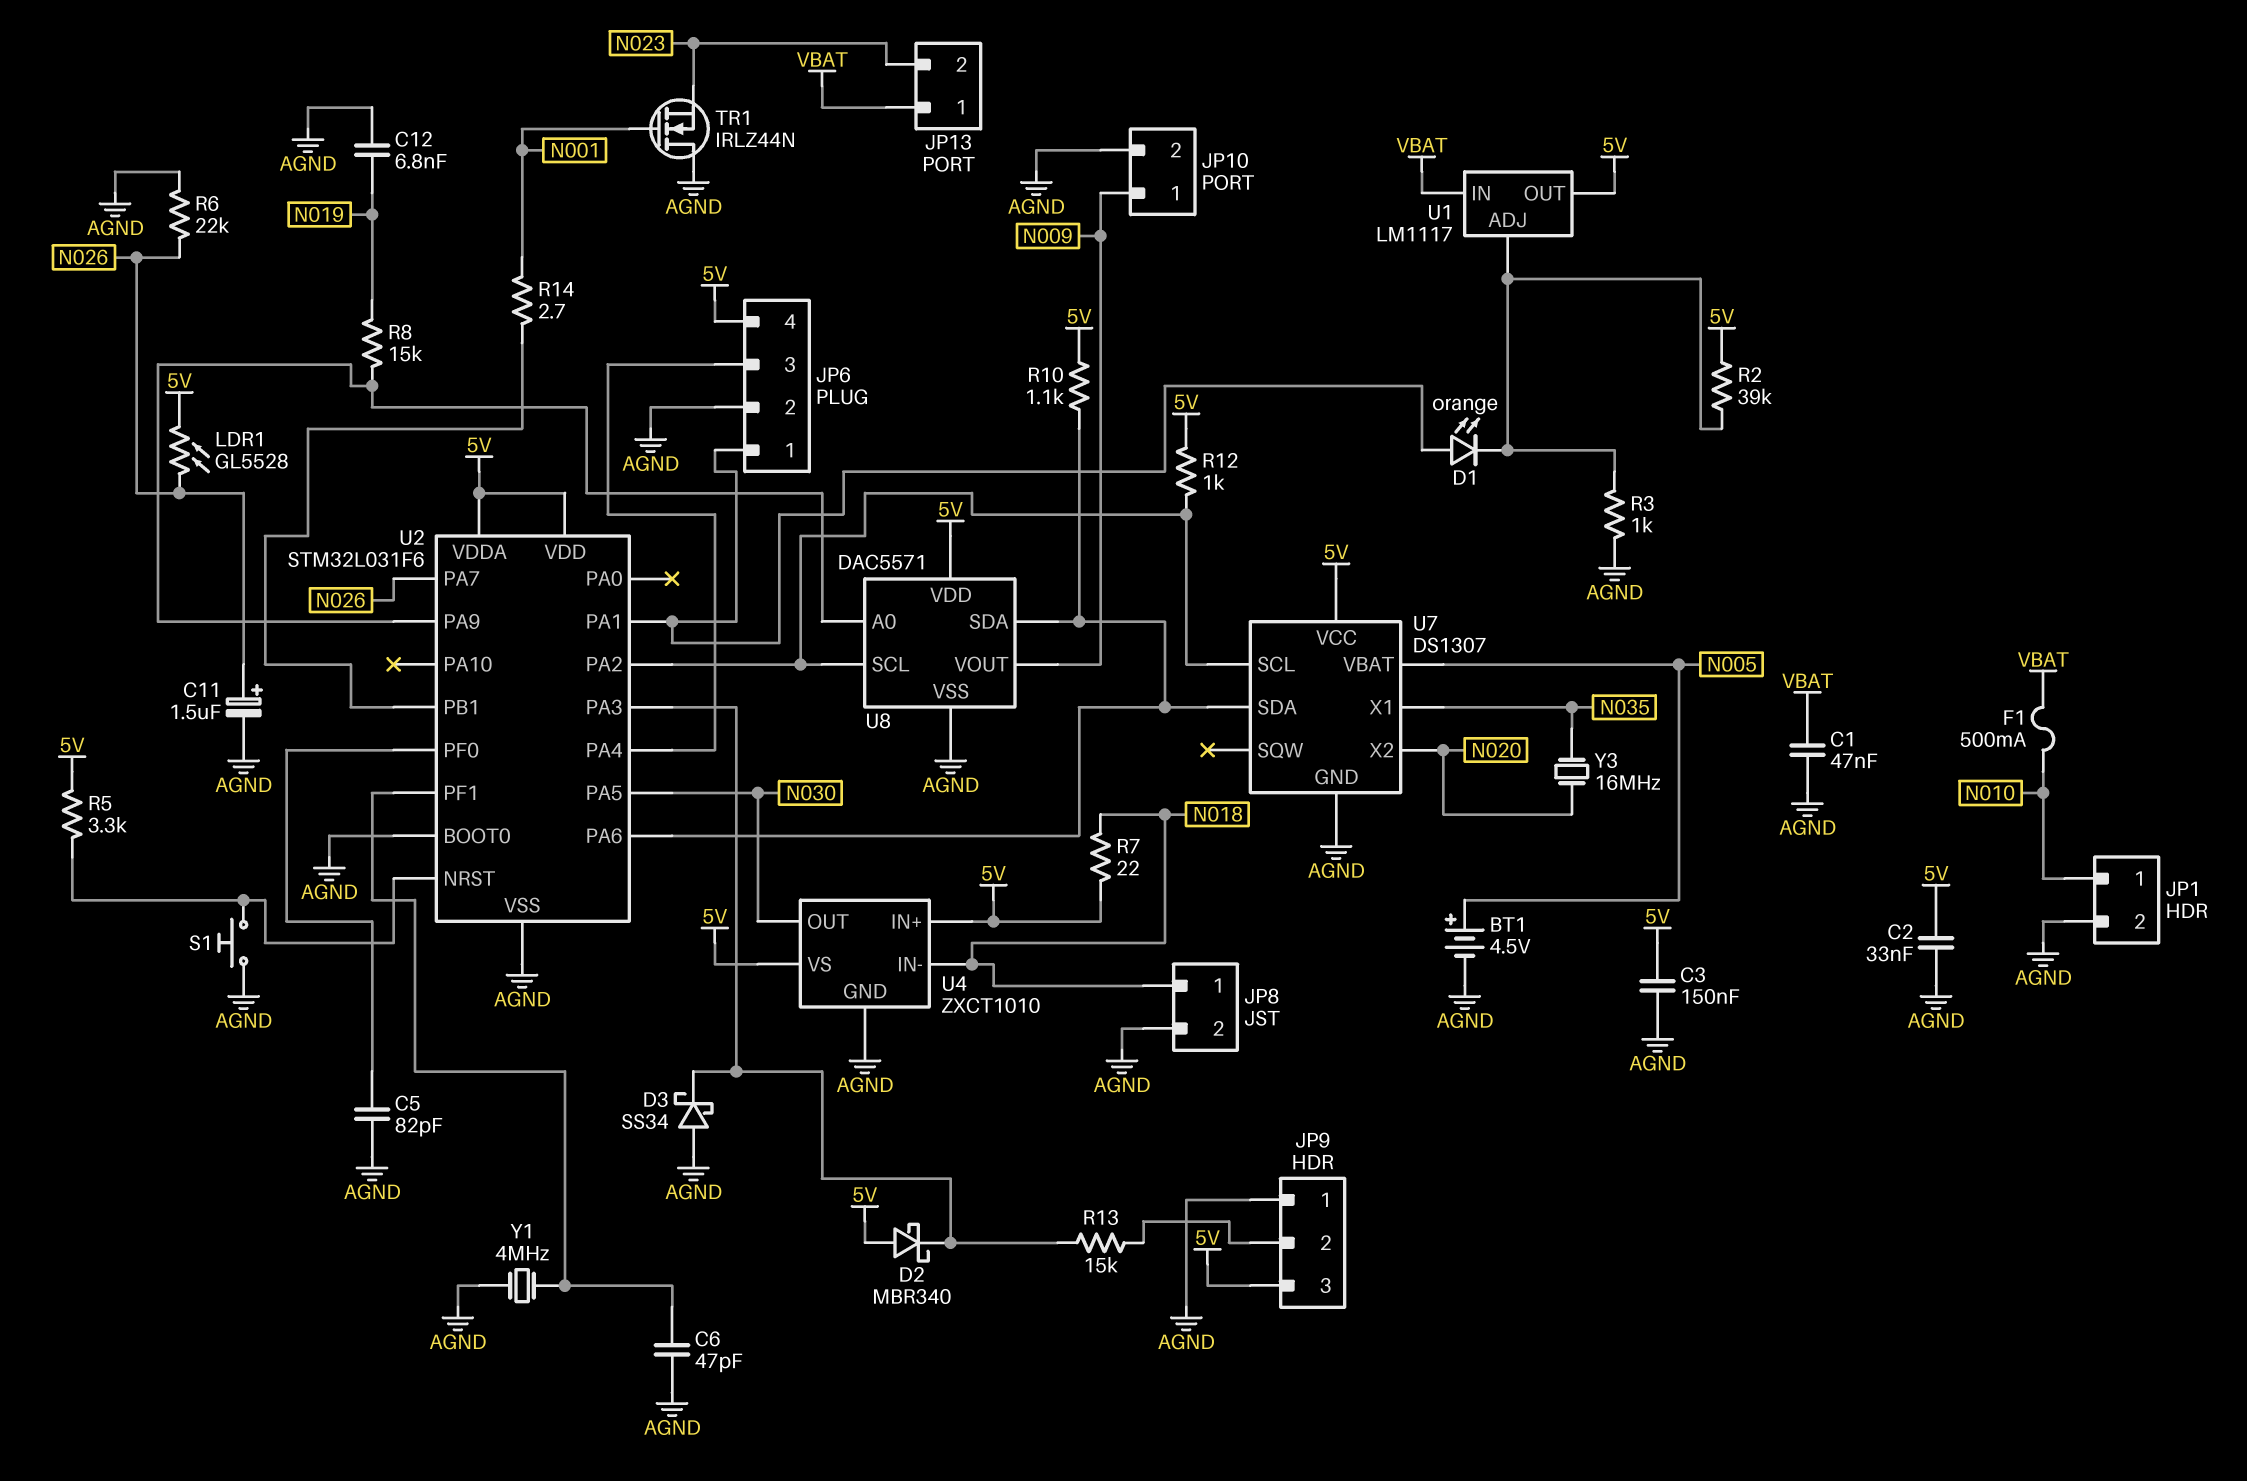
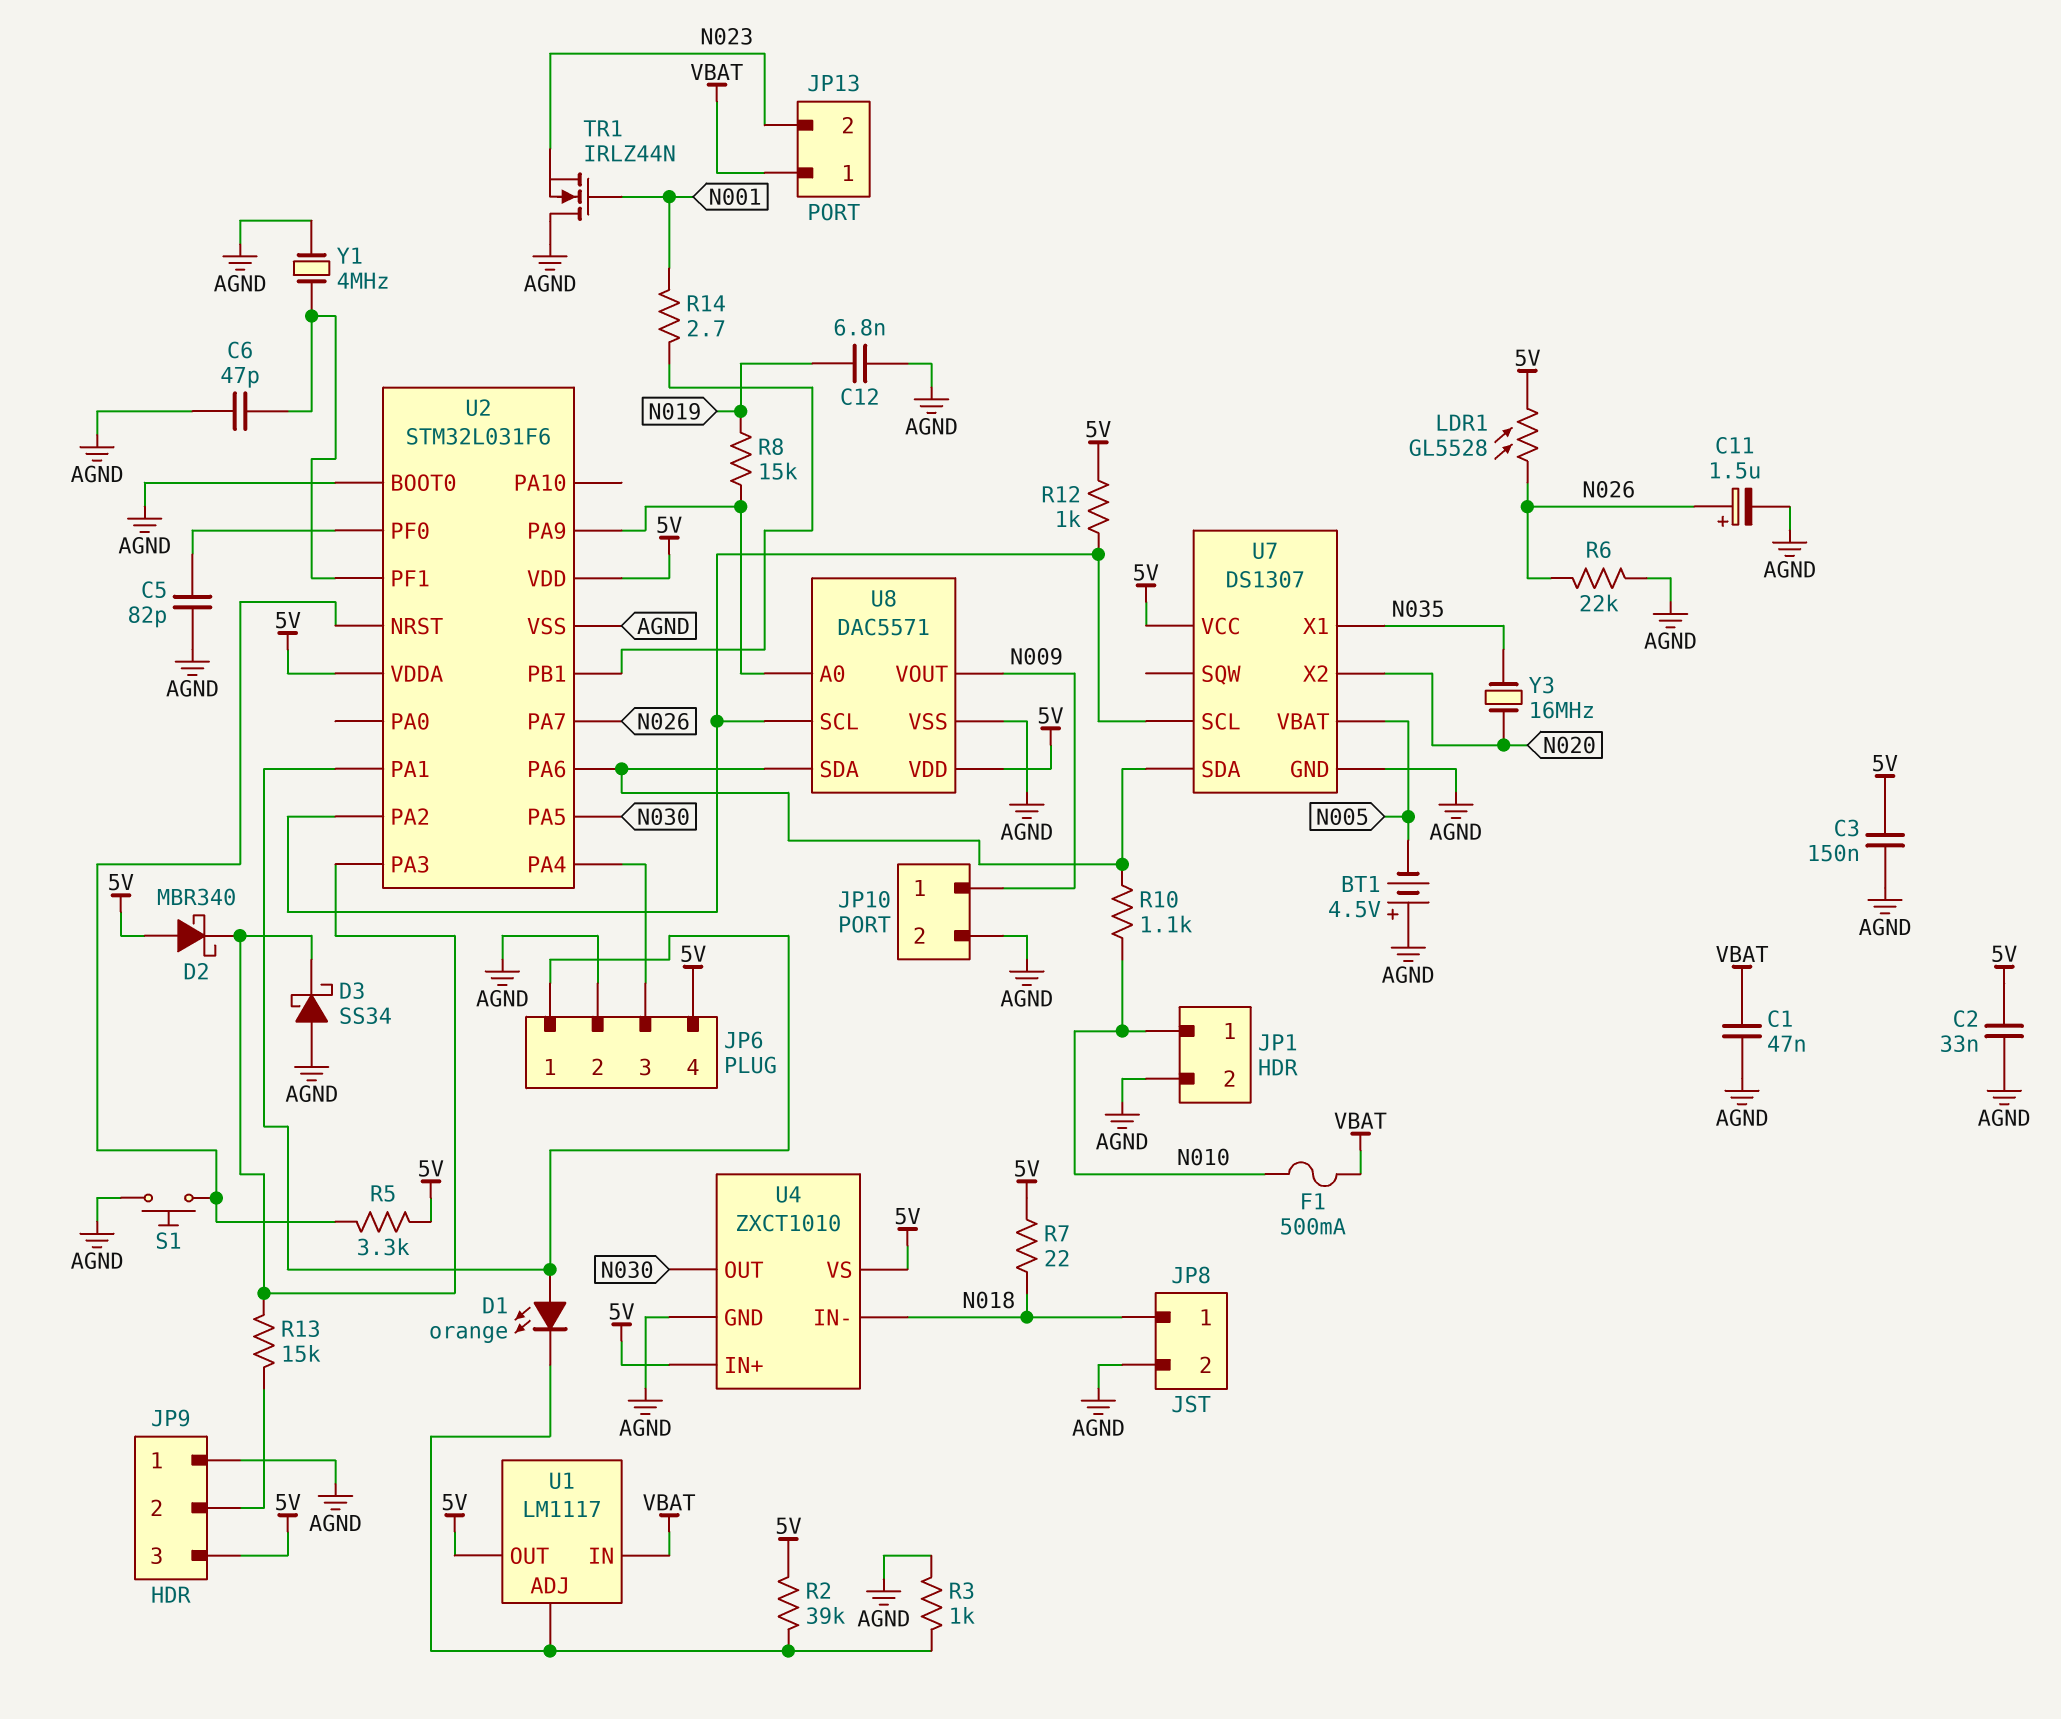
BT1: 4.5V (plus N005, minus AGND) -> 4.5V (plus AGND, minus N005)
R10: 1.1k (5V, U2/PA6) -> 1.1k (N010, U2/PA6)

